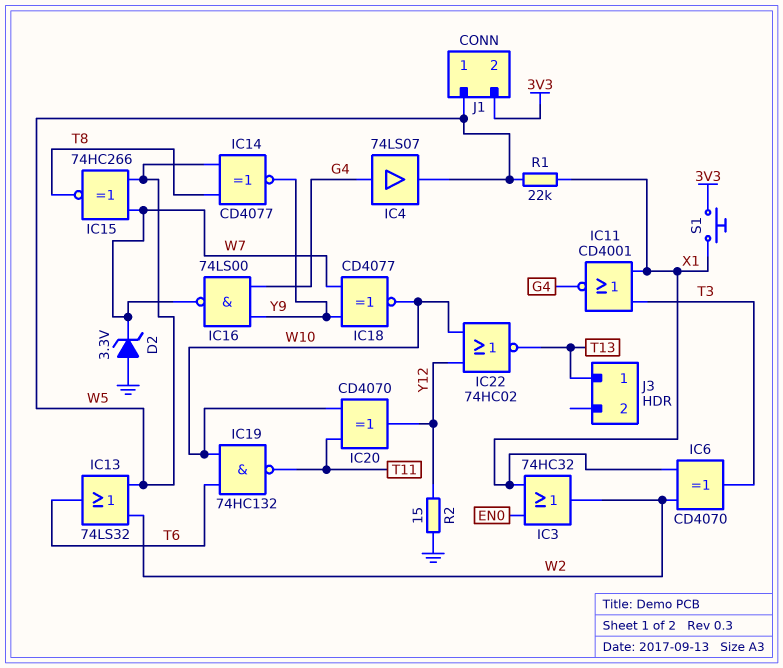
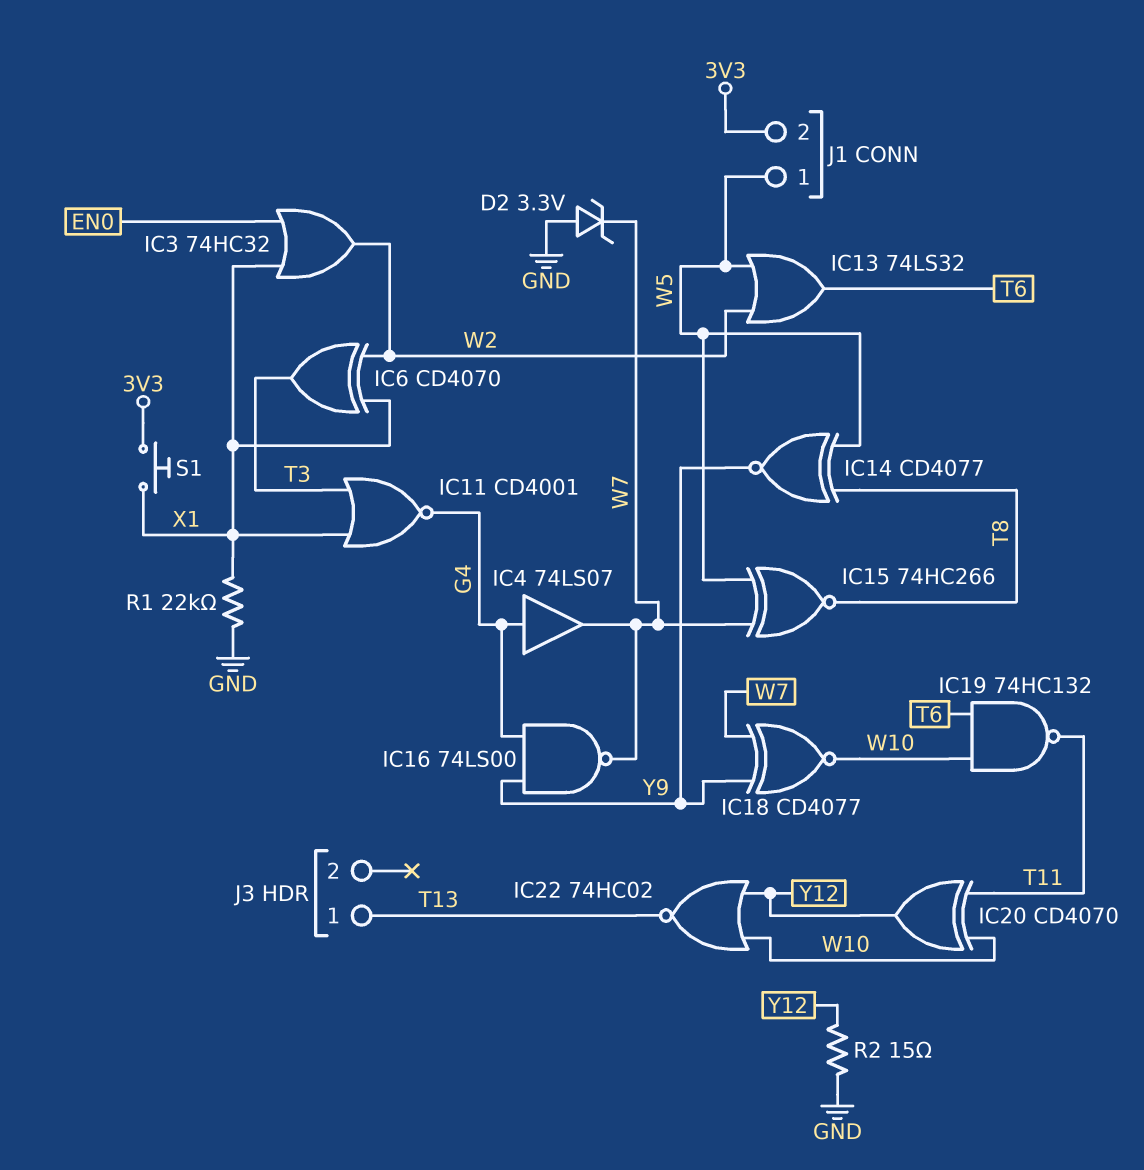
IC4: buffer 74LS07 (in G4, out W5) -> buffer 74LS07 (in G4, out W7)
R1: 22k (W5, X1) -> 22k (GND, X1)

